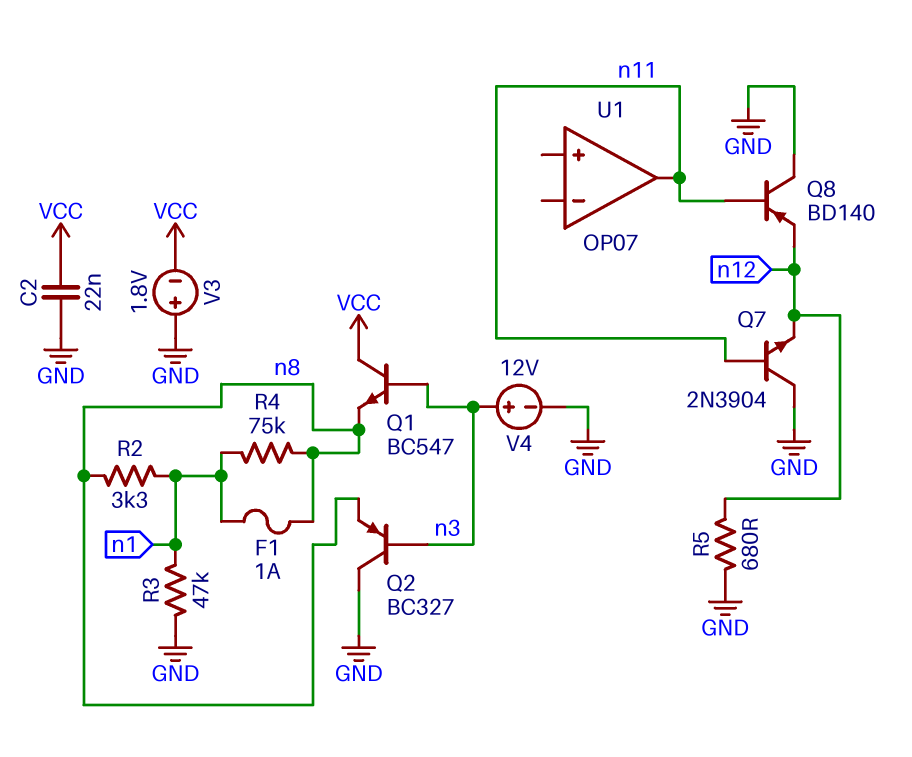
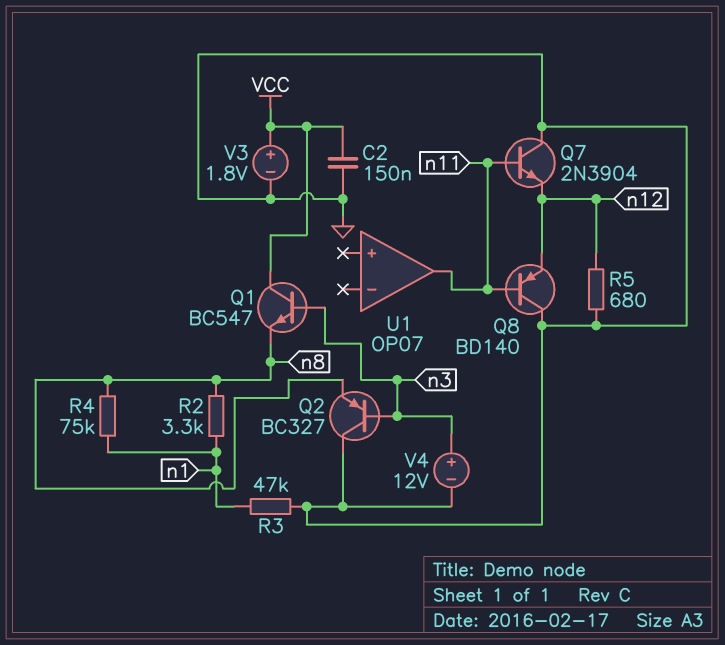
C2: 22nF (GND, VCC) -> 150nF (GND, VCC)
F1: 1A (n1, n8) -> none
V3: 1.8V (plus GND, minus VCC) -> 1.8V (plus VCC, minus GND)

